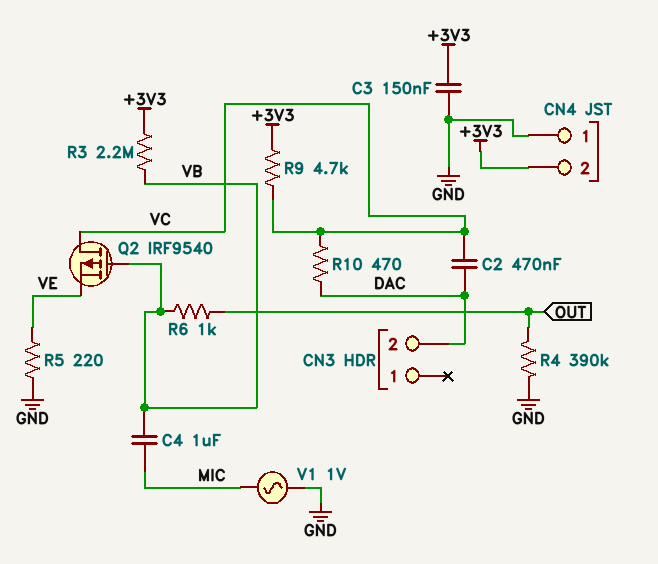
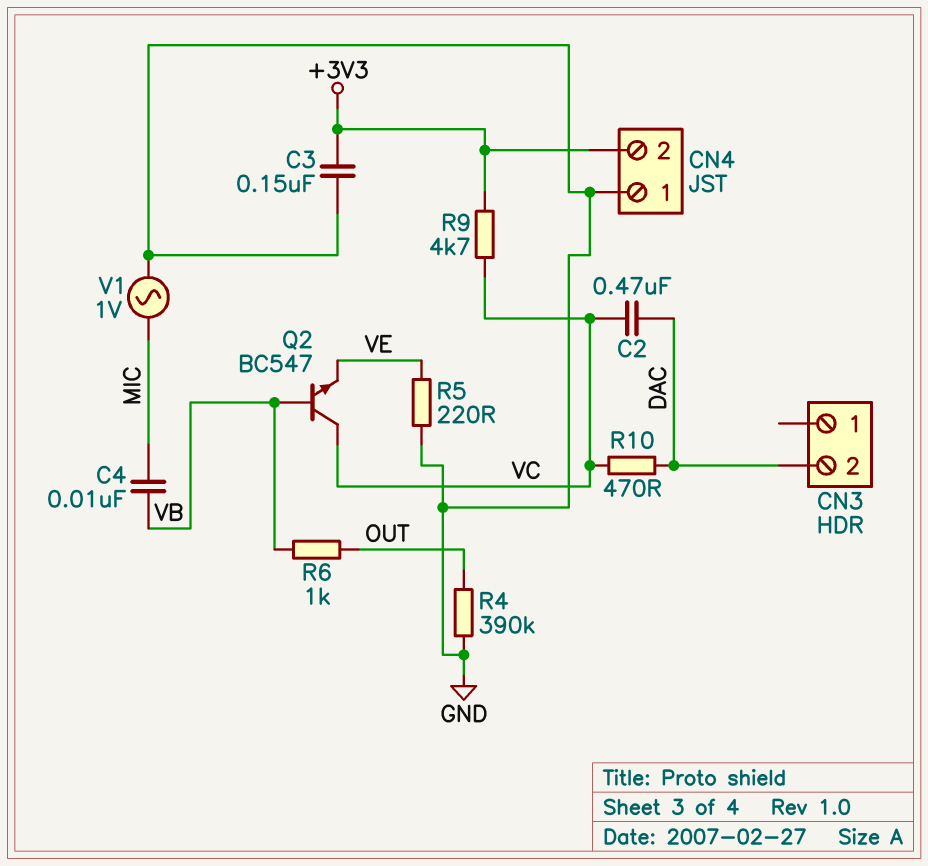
C4: 1uF (MIC, VB) -> 10nF (MIC, VB)
Q2: PMOS IRF9540 (G VB, D VC, S VE) -> NPN BC547 (B VB, C VC, E VE)
R3: 2.2M (+3V3, VB) -> none

